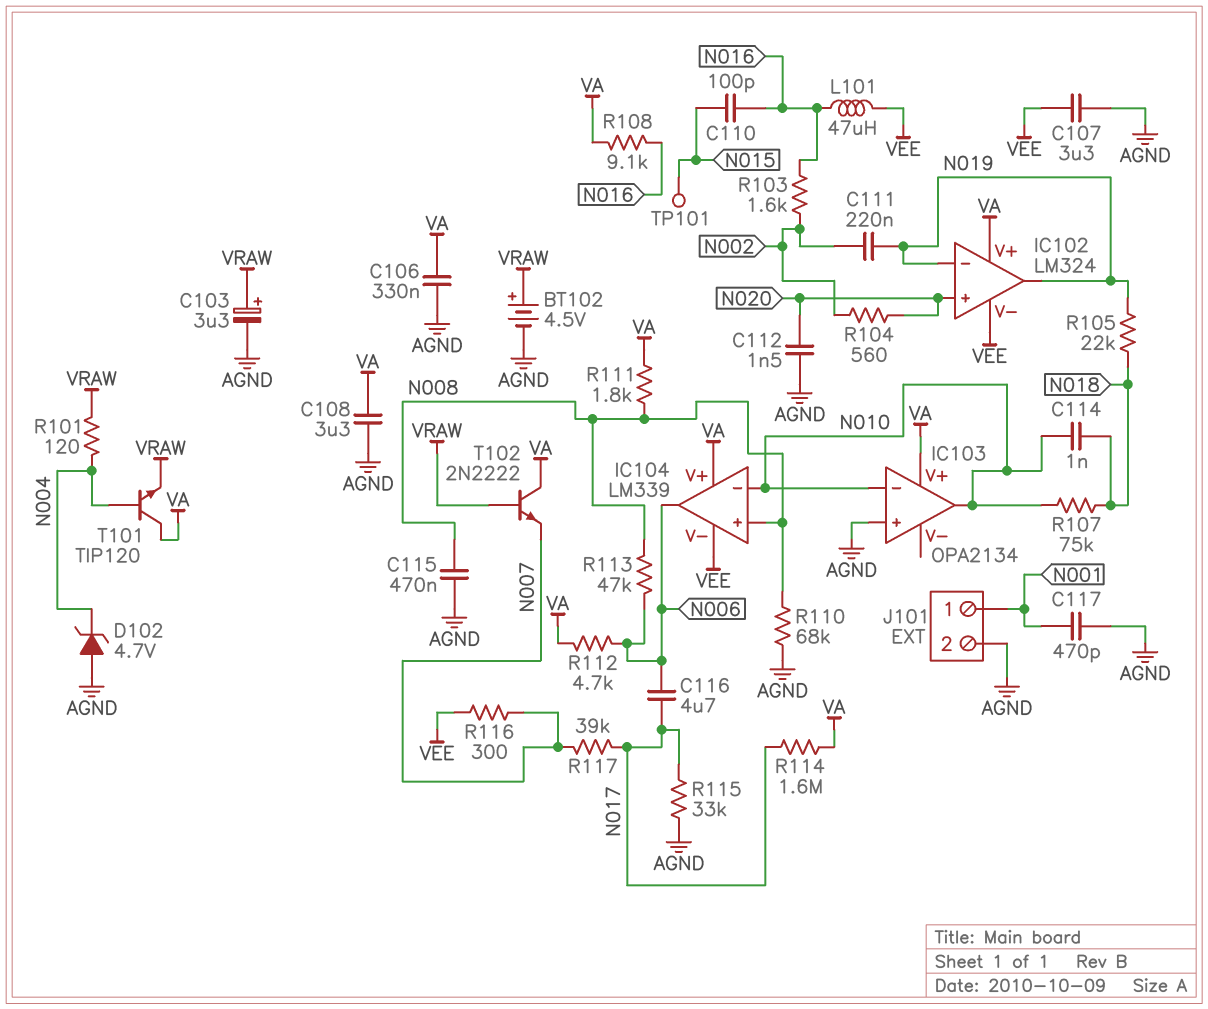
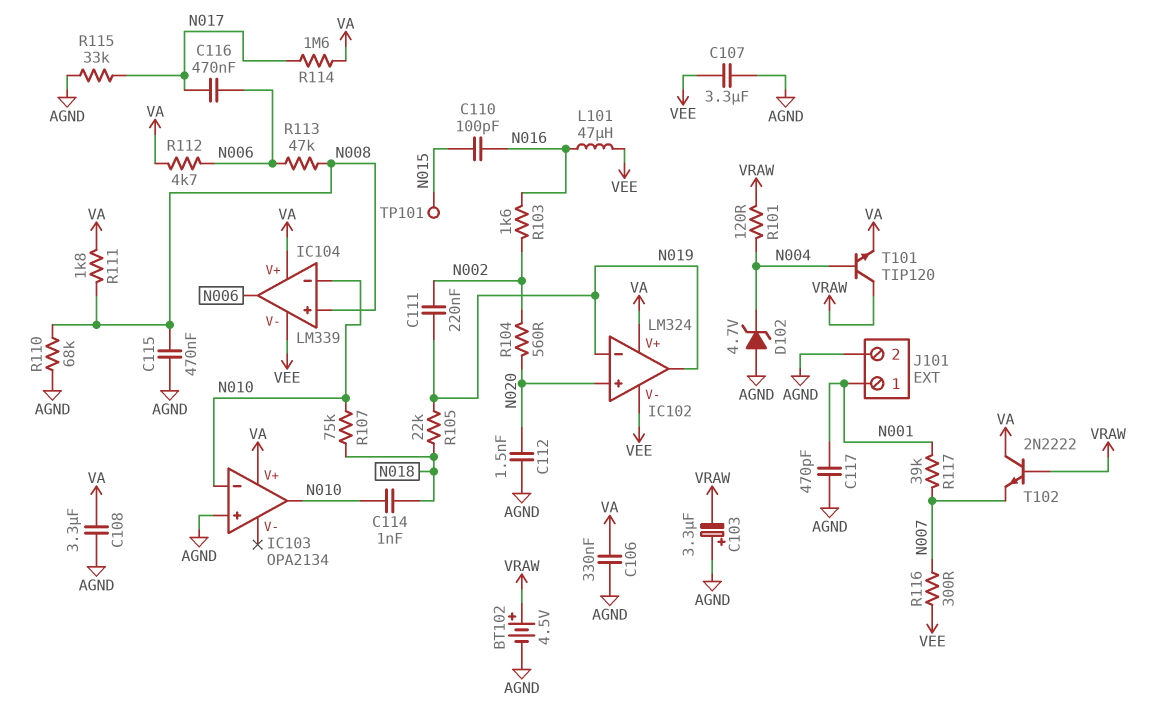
C103: 3.3uF (plus VRAW, minus AGND) -> 3.3uF (plus AGND, minus VRAW)
C116: 4.7uF (N006, N017) -> 470nF (N006, N017)
R108: 9.1k (N016, VA) -> none
R117: 39k (N007, N017) -> 39k (N001, N007)
T101: NPN TIP120 (B N004, C VA, E VRAW) -> NPN TIP120 (B N004, C VRAW, E VA)

